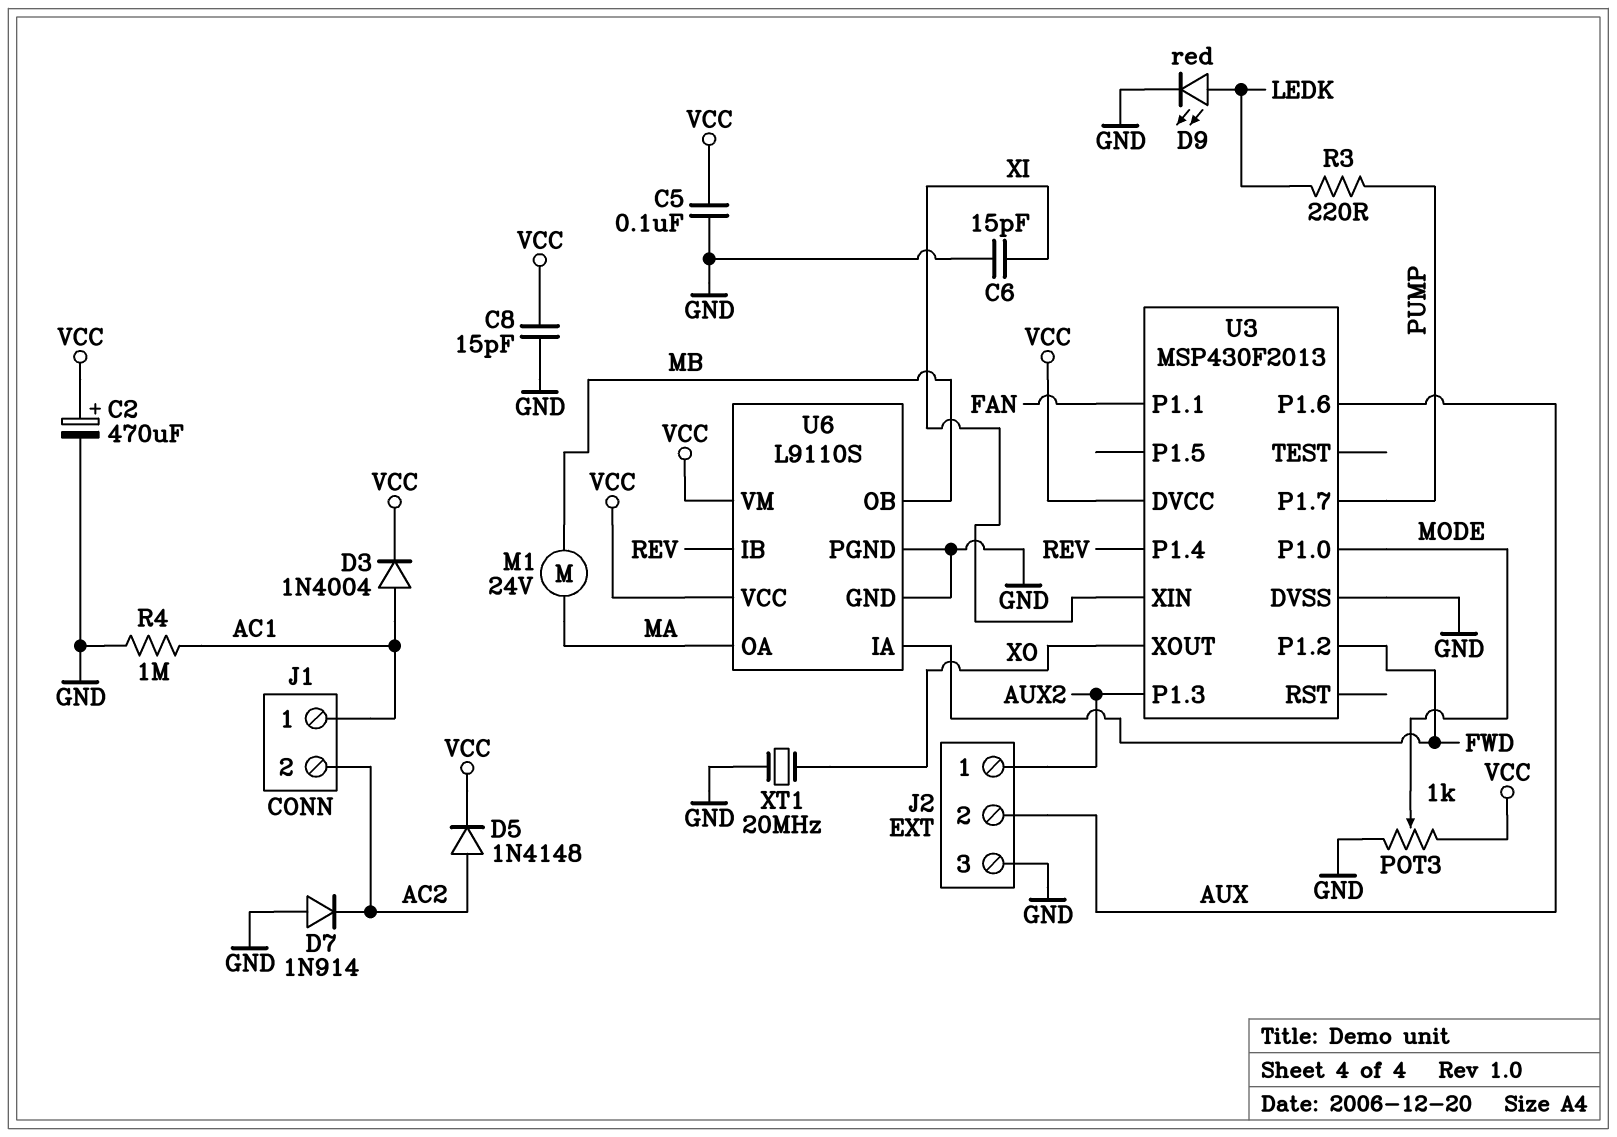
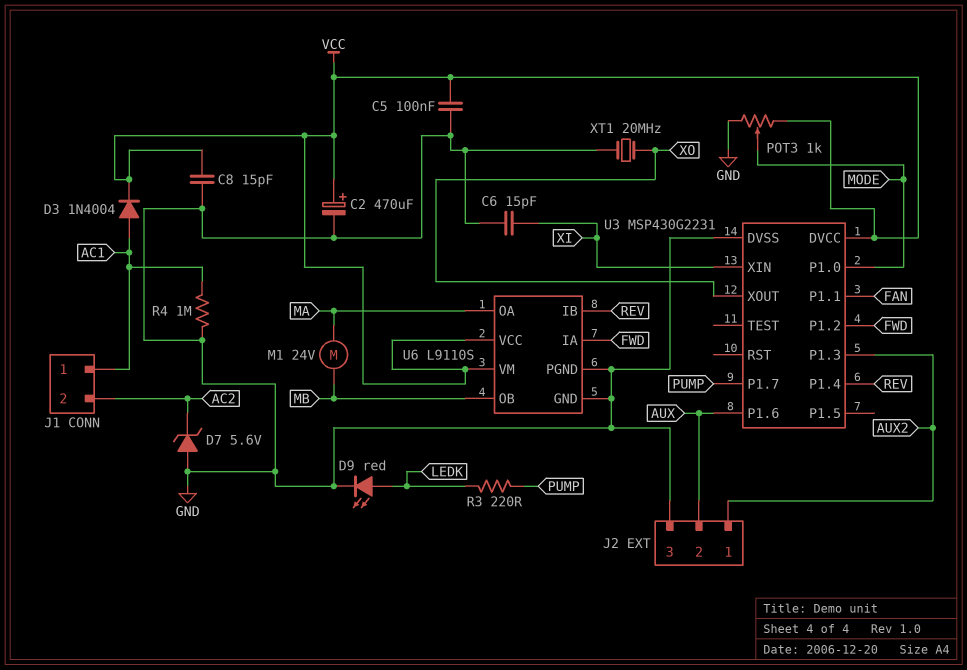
D5: diode 1N4148 (A AC2, K VCC) -> none
D7: diode 1N914 (A GND, K AC2) -> zener 5.6V (A GND, K AC2)
U3: MSP430F2013 -> MSP430G2231

